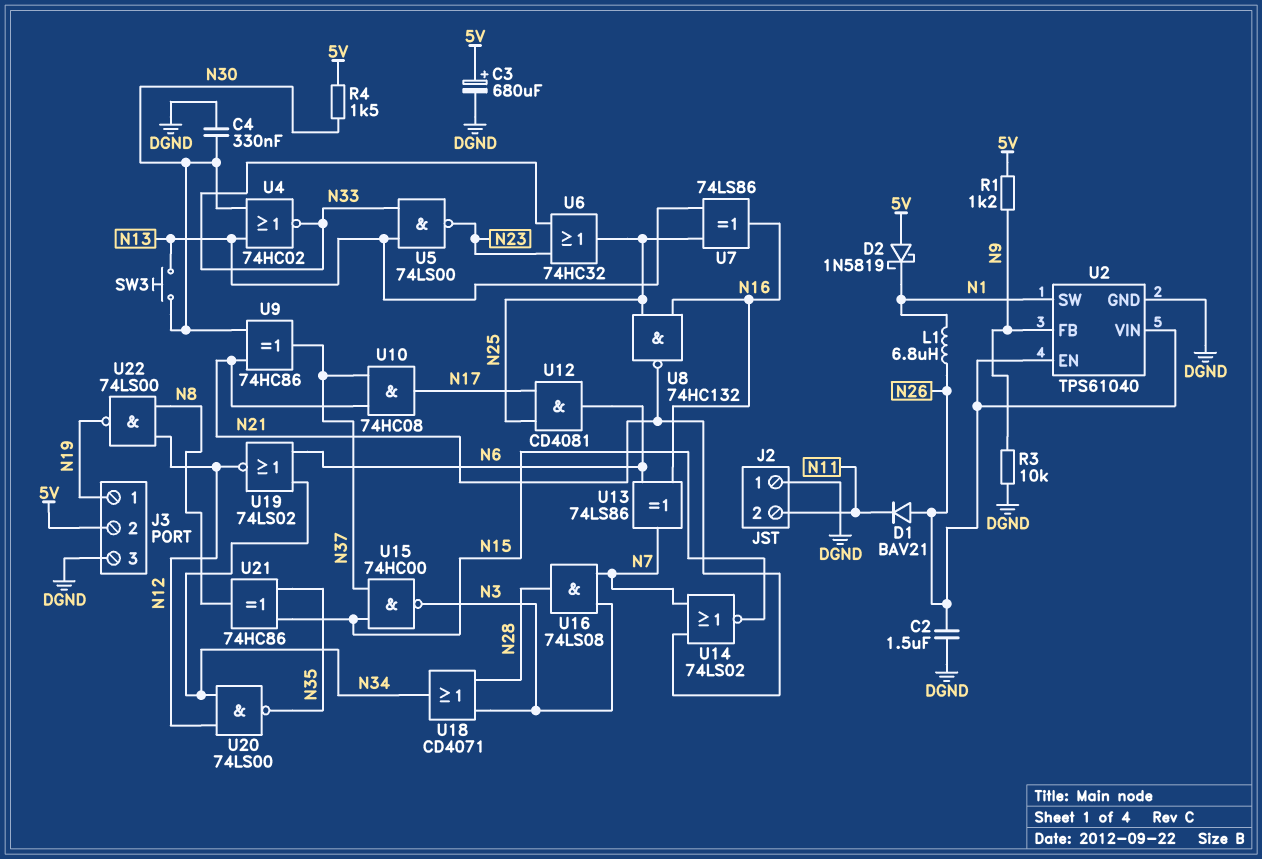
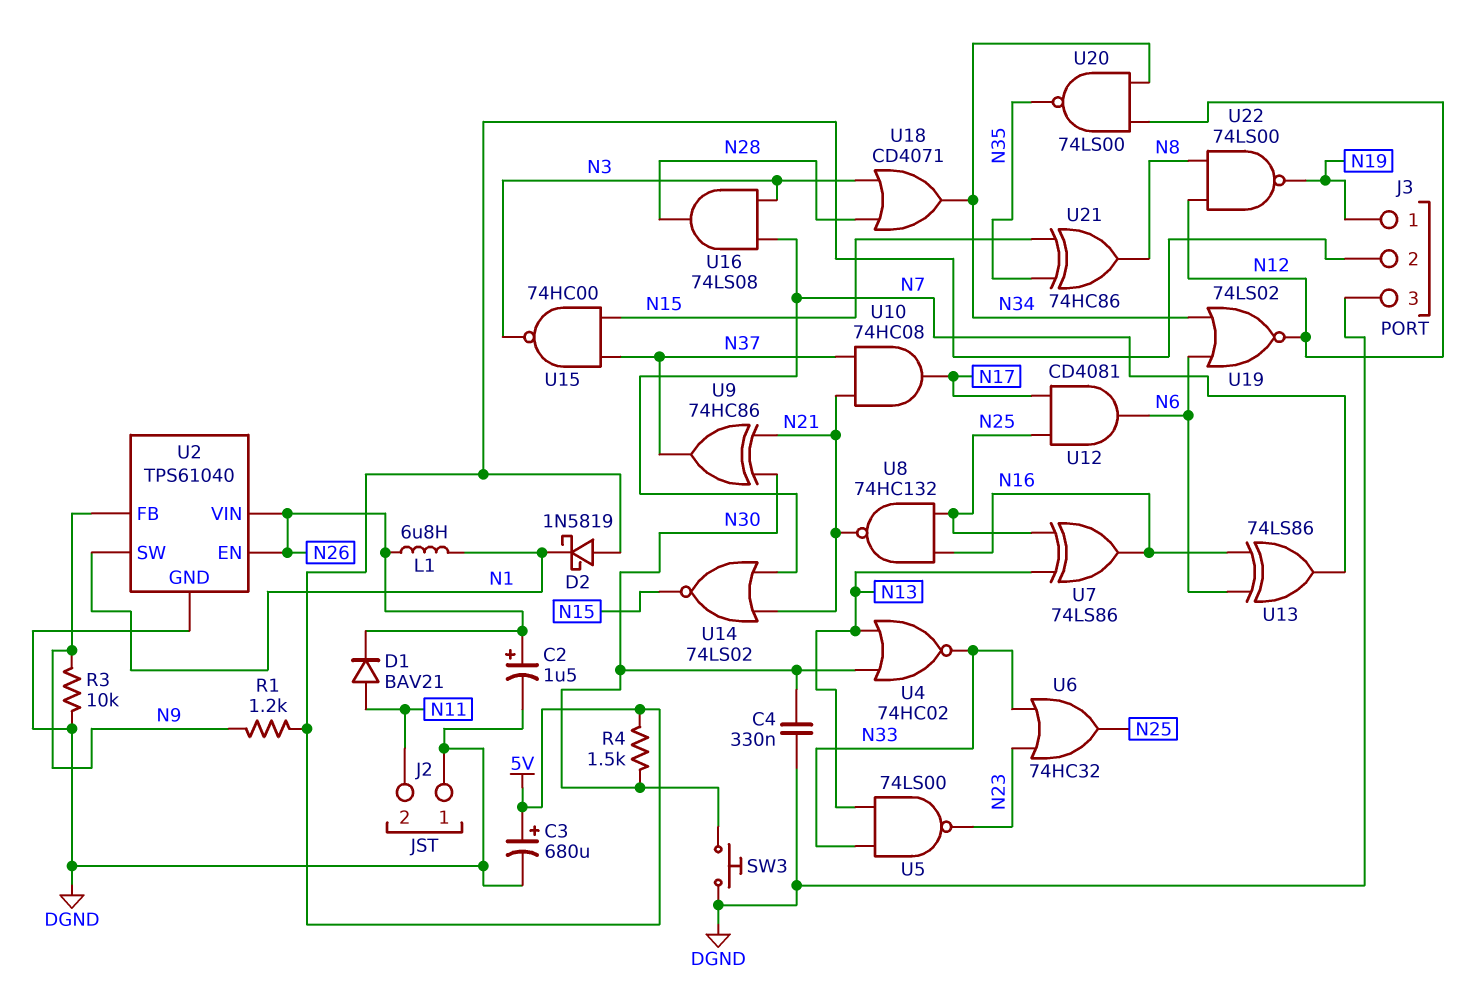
C2: 1.5uF (DGND, N26) -> 1.5uF (plus N26, minus DGND)
D1: diode BAV21 (A N26, K N11) -> diode BAV21 (A N11, K N26)
SW3: button (N13, N30) -> button (DGND, N30)

